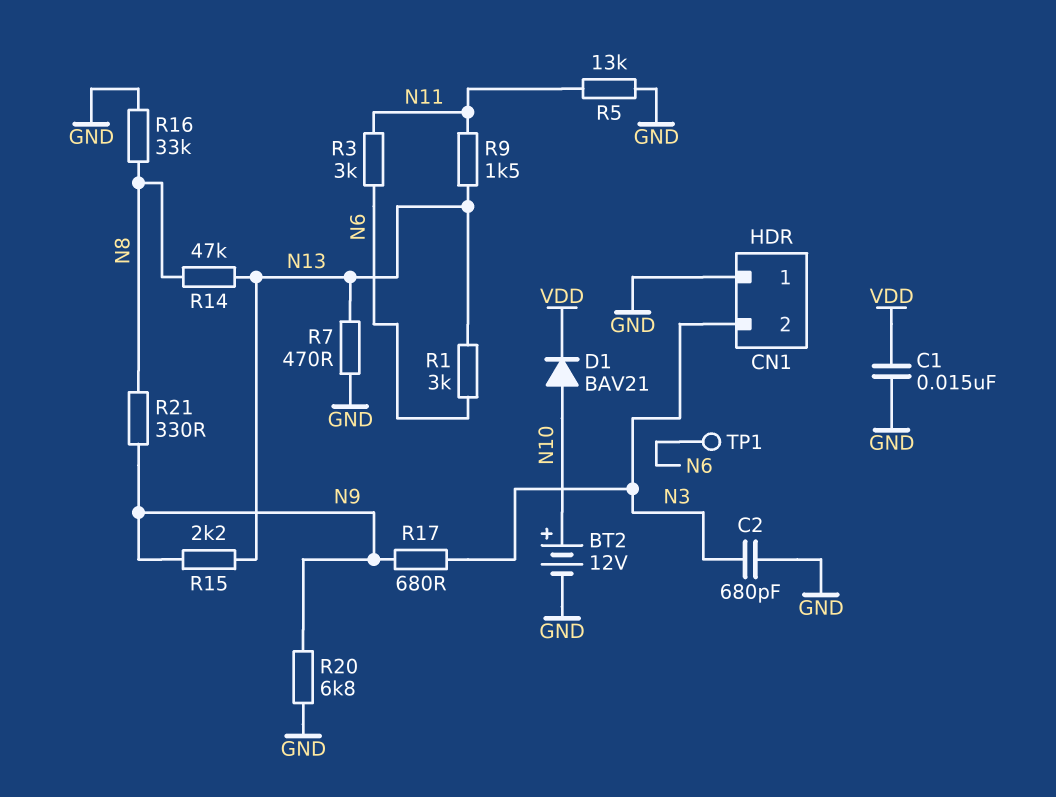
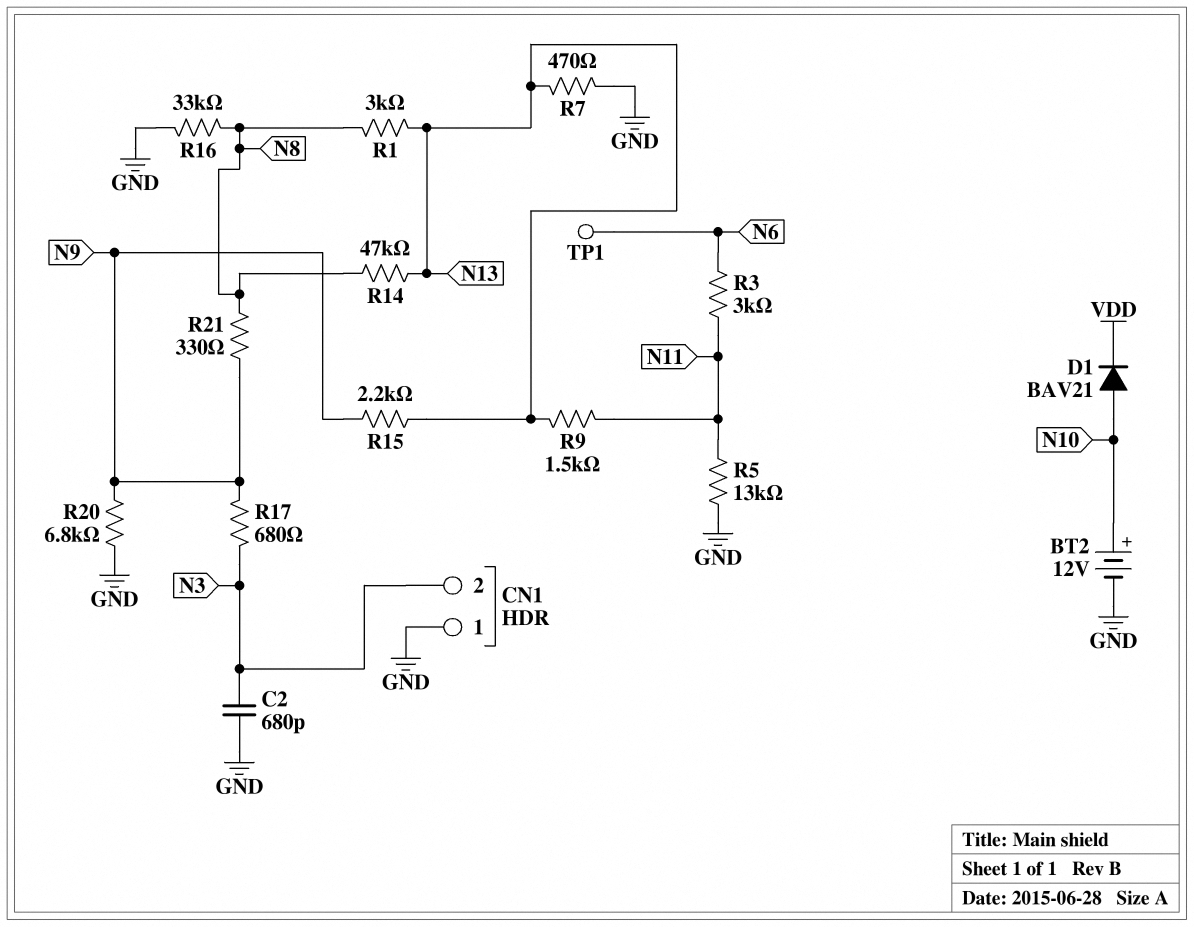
C1: 15nF (GND, VDD) -> none
R1: 3k (N6, N13) -> 3k (N8, N13)

